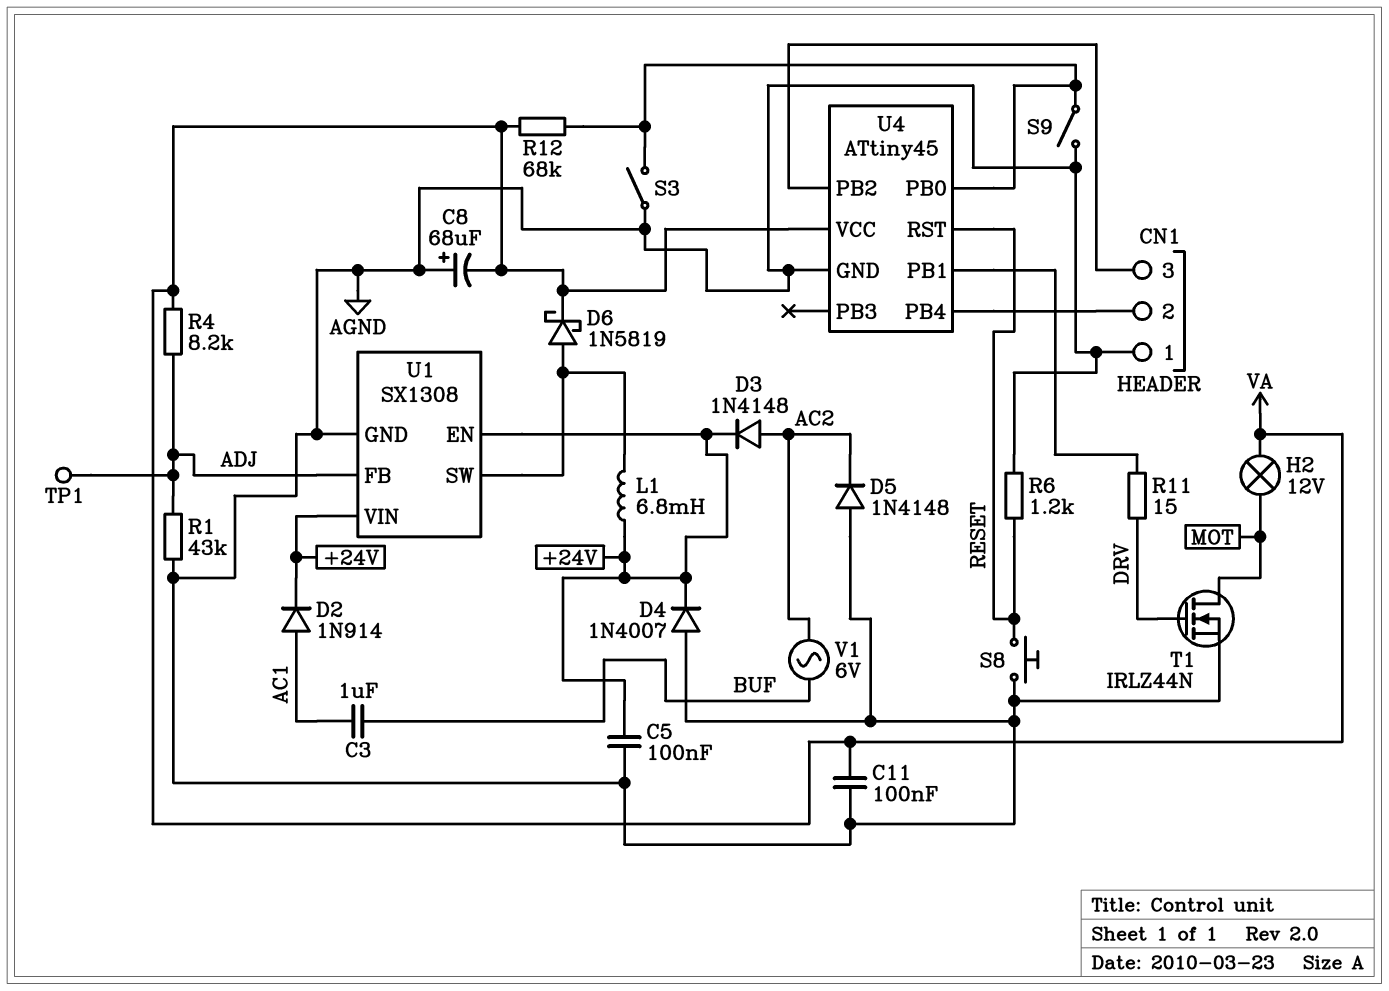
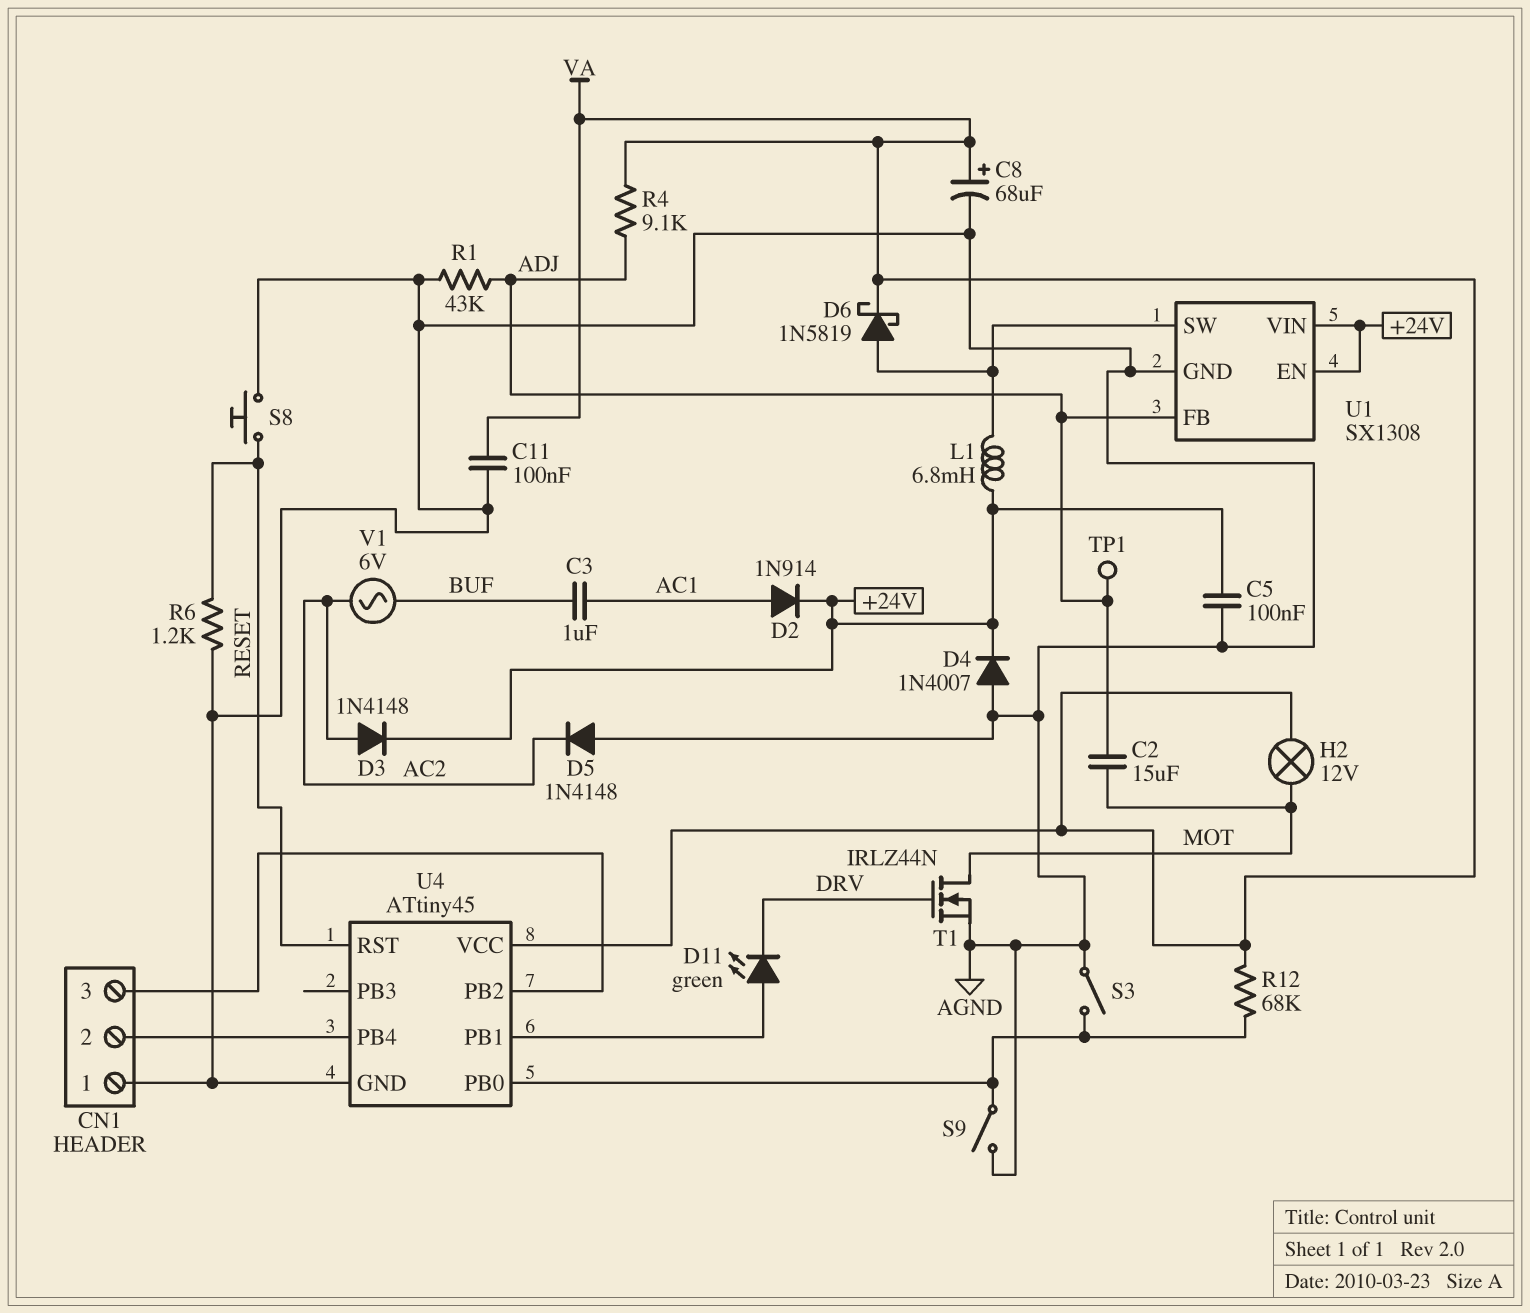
C2: none -> 15uF (ADJ, MOT)
C8: 68uF (plus AGND, minus VA) -> 68uF (plus VA, minus AGND)
D11: none -> LED green (A U4/PB1, K DRV)
R4: 8.2k (ADJ, VA) -> 9.1k (ADJ, VA)
R11: 15 (DRV, U4/PB1) -> none

